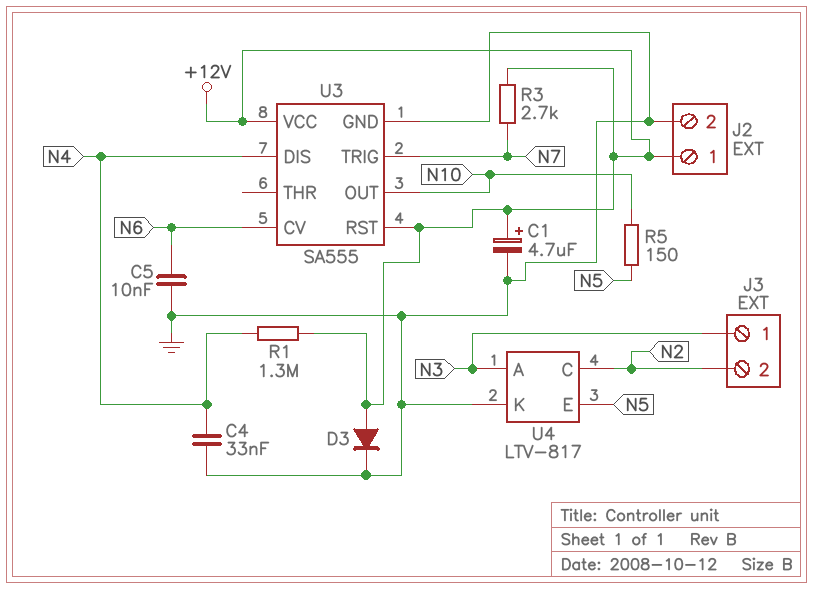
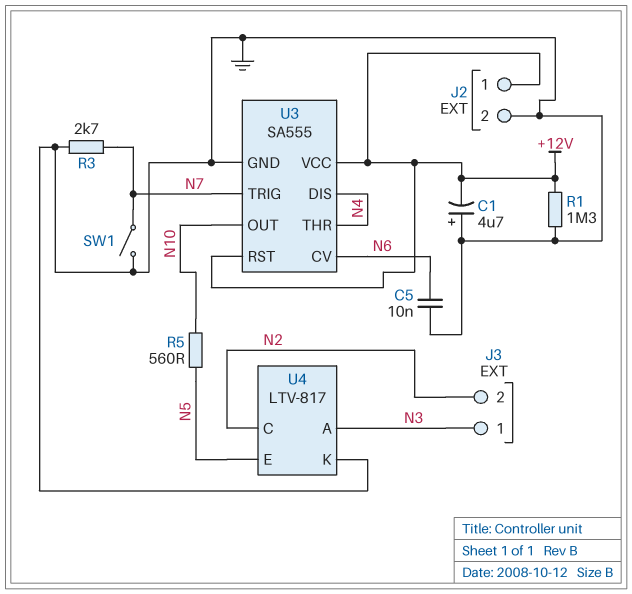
C1: 4.7uF (plus +12V, minus GND) -> 4.7uF (plus GND, minus +12V)
C4: 33nF (GND, N4) -> none
D3: diode (A +12V, K GND) -> none
R1: 1.3M (+12V, N4) -> 1.3M (+12V, GND)
R3: 2.7k (+12V, N7) -> 2.7k (GND, N7)
R5: 150 (N5, N10) -> 560 (N5, N10)
SW1: none -> switch (GND, N7)
U3 pin THR: none -> N4

